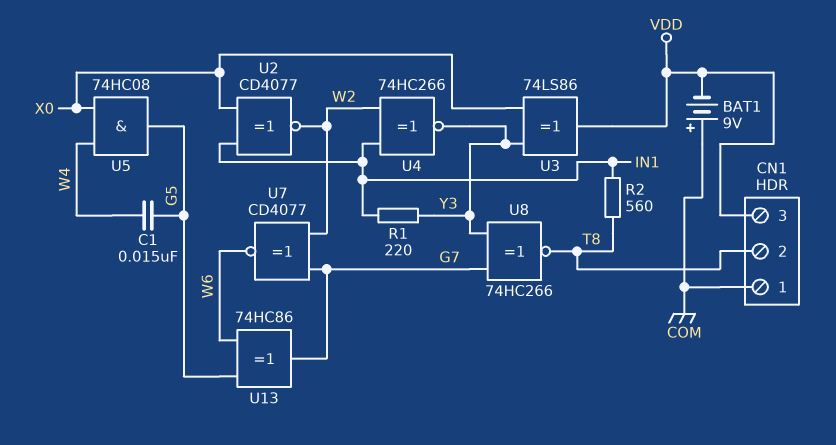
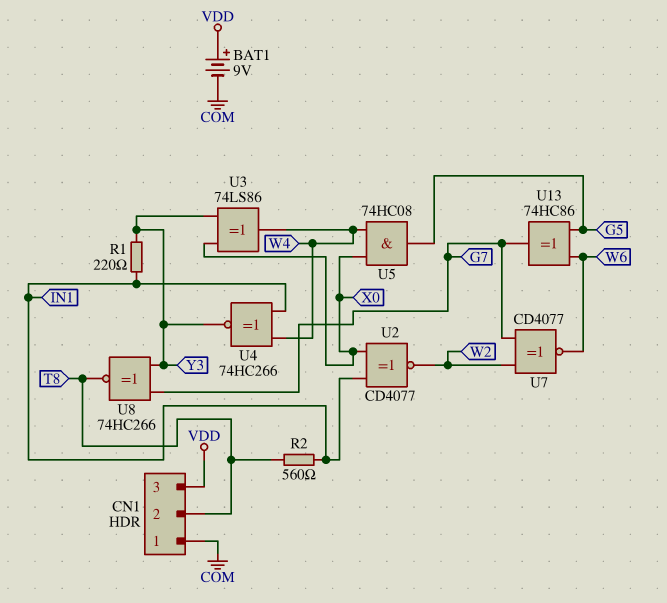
BAT1: 9V (plus COM, minus VDD) -> 9V (plus VDD, minus COM)
C1: 15nF (G5, W4) -> none
U3: XOR 74LS86 (in X0, in Y3, out VDD) -> XOR 74LS86 (in X0, in Y3, out W4)
U4: XNOR 74HC266 (in IN1, in W2, out Y3) -> XNOR 74HC266 (in IN1, in W4, out Y3)

